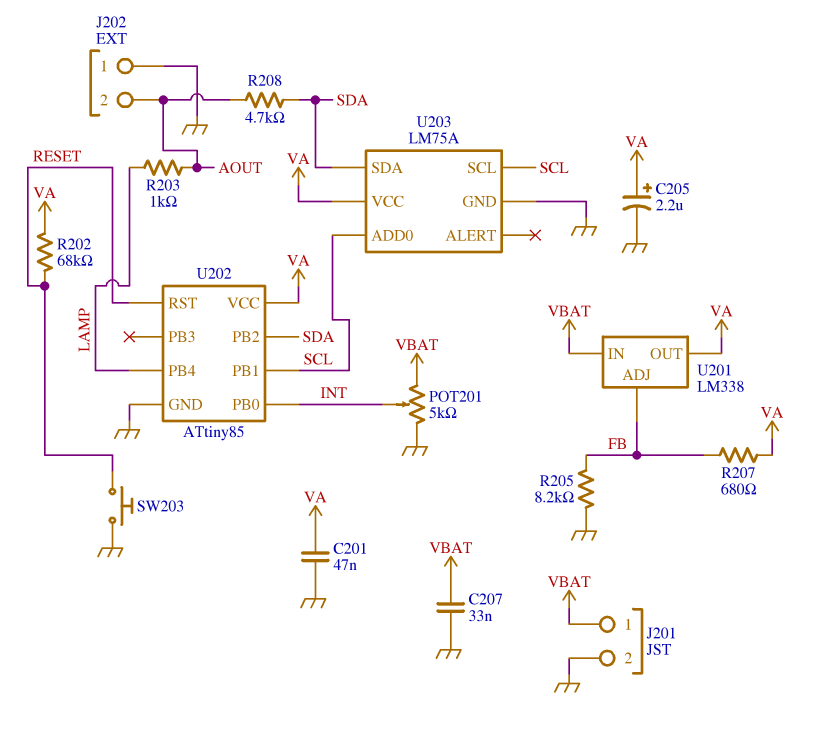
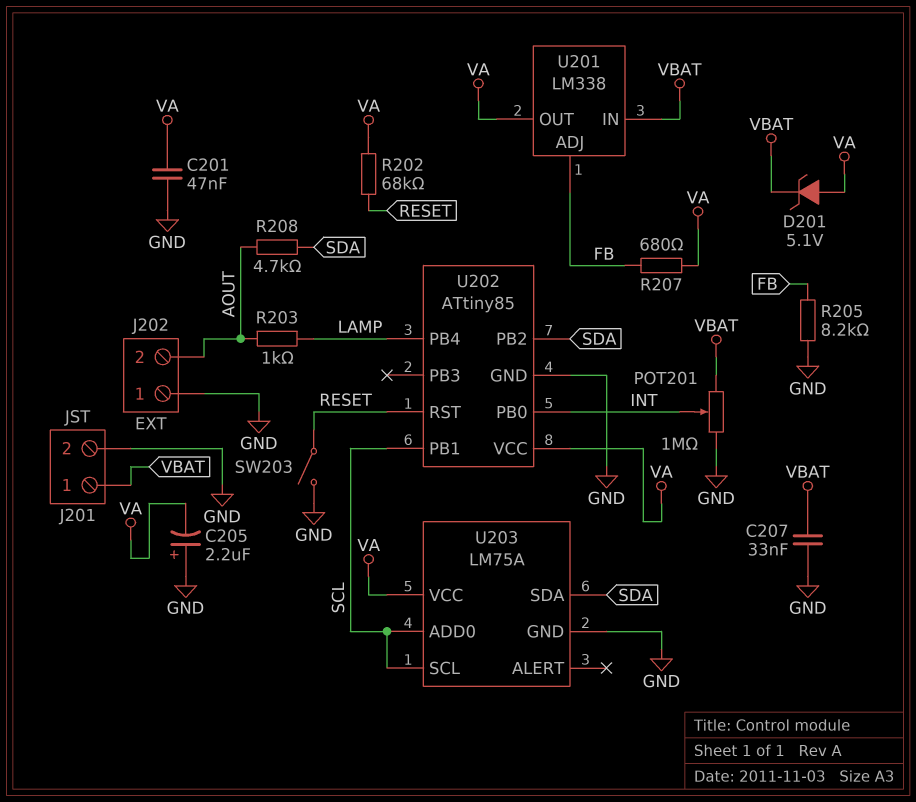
C205: 2.2uF (plus VA, minus GND) -> 2.2uF (plus GND, minus VA)
D201: none -> zener 5.1V (A VA, K VBAT)
POT201: 5k (GND, VBAT, wiper INT) -> 1M (GND, VBAT, wiper INT)
SW203: button (GND, RESET) -> switch (GND, RESET)

